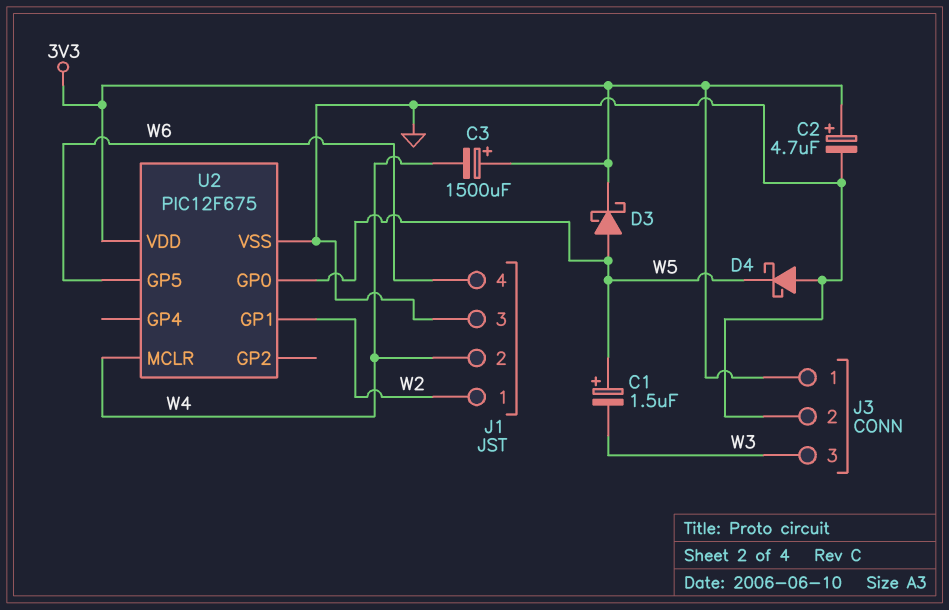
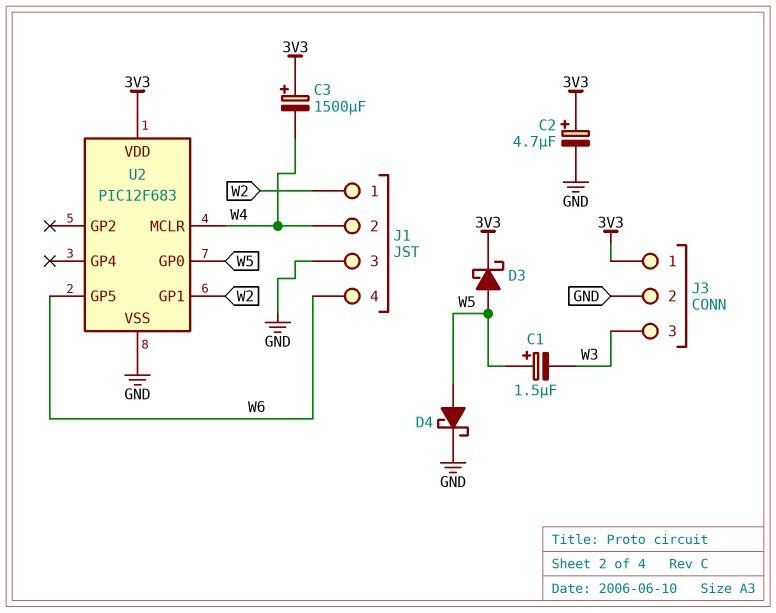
D4: schottky (A GND, K W5) -> schottky (A W5, K GND)
U2: PIC12F675 -> PIC12F683

